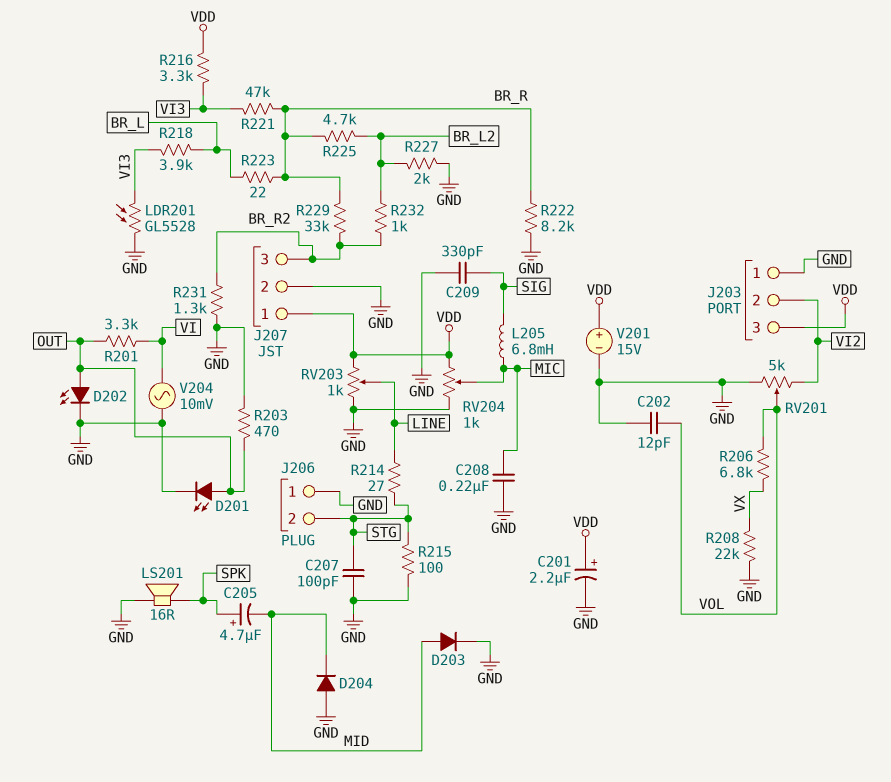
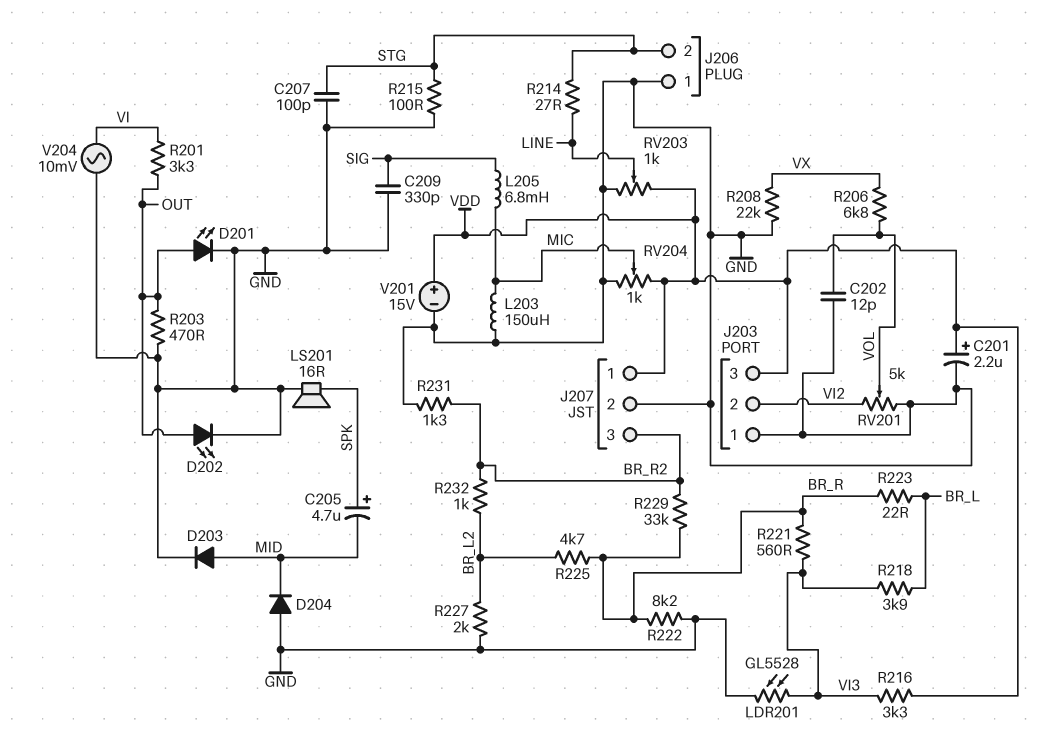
C208: 220nF (GND, MIC) -> none
L203: none -> 150uH (GND, MIC)
R221: 47k (BR_R, VI3) -> 560 (BR_R, VI3)

